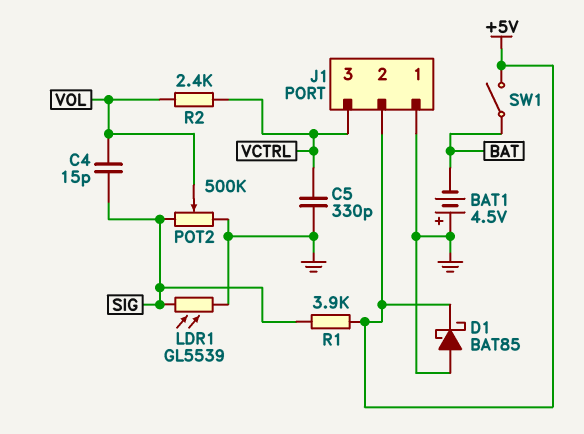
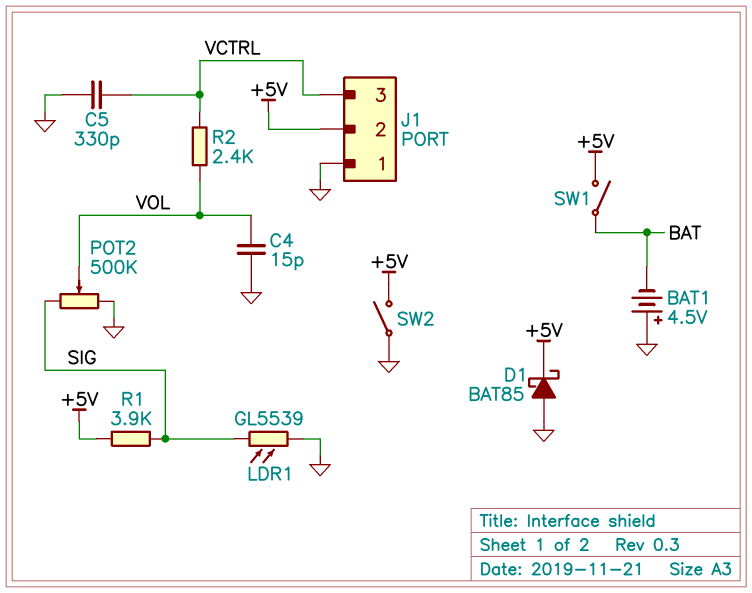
C4: 15pF (SIG, VOL) -> 15pF (GND, VOL)
SW2: none -> switch (+5V, GND)

